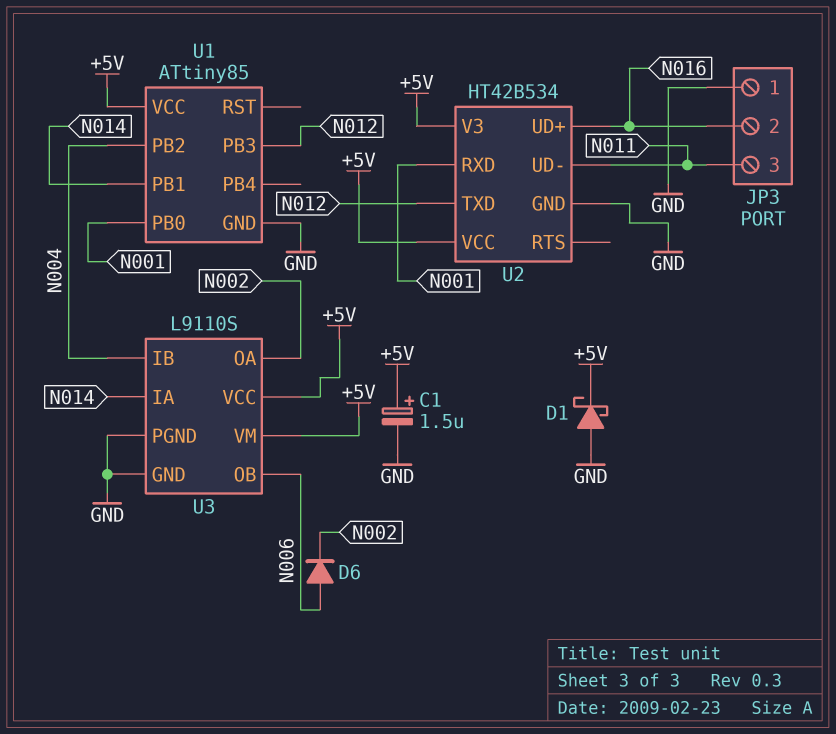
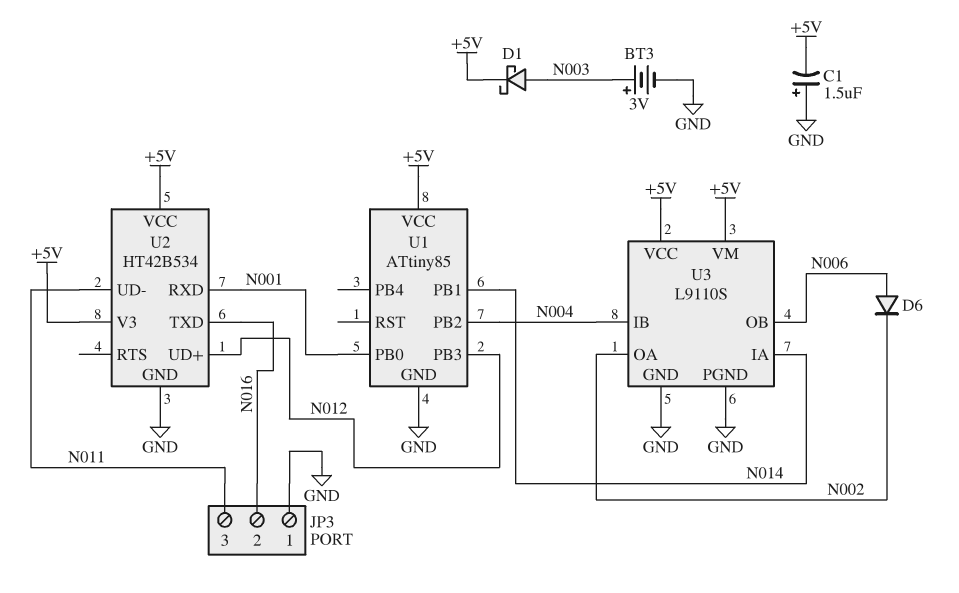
BT3: none -> 3V (plus N003, minus GND)
C1: 1.5uF (plus +5V, minus GND) -> 1.5uF (plus GND, minus +5V)
D1: schottky (A GND, K +5V) -> schottky (A N003, K +5V)
U2 pin TXD: N012 -> N016
U2 pin UD+: N016 -> N012

